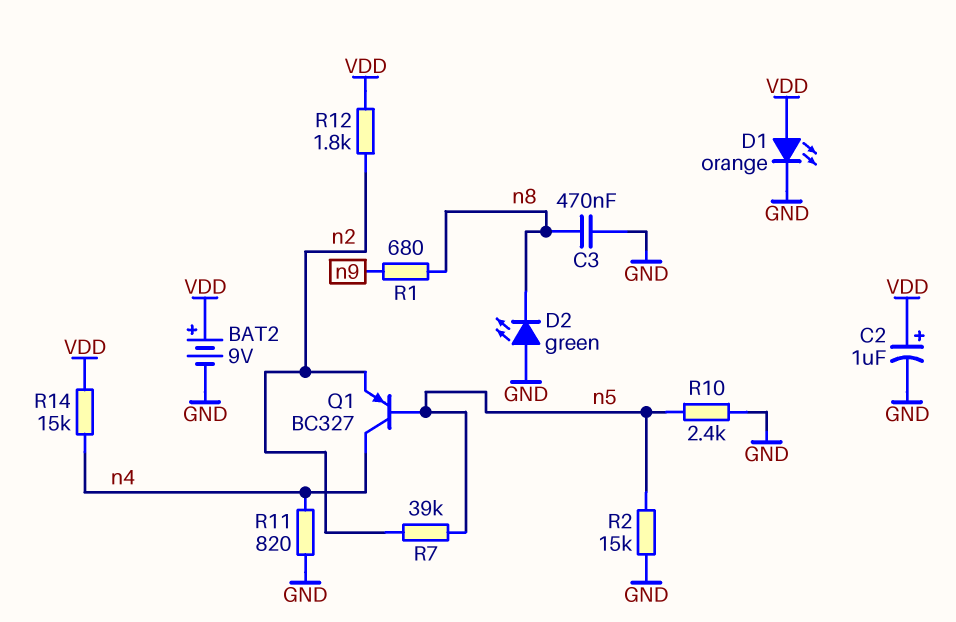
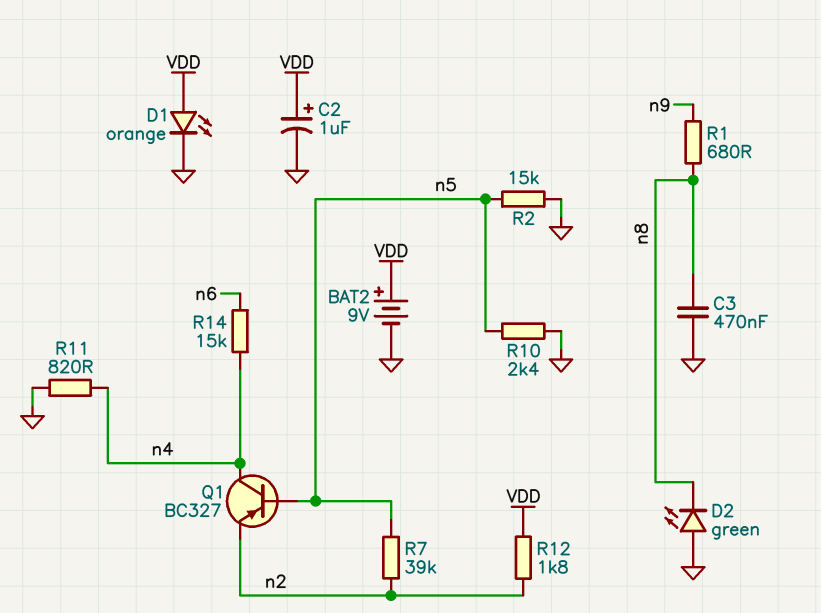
R14: 15k (VDD, n4) -> 15k (n4, n6)

